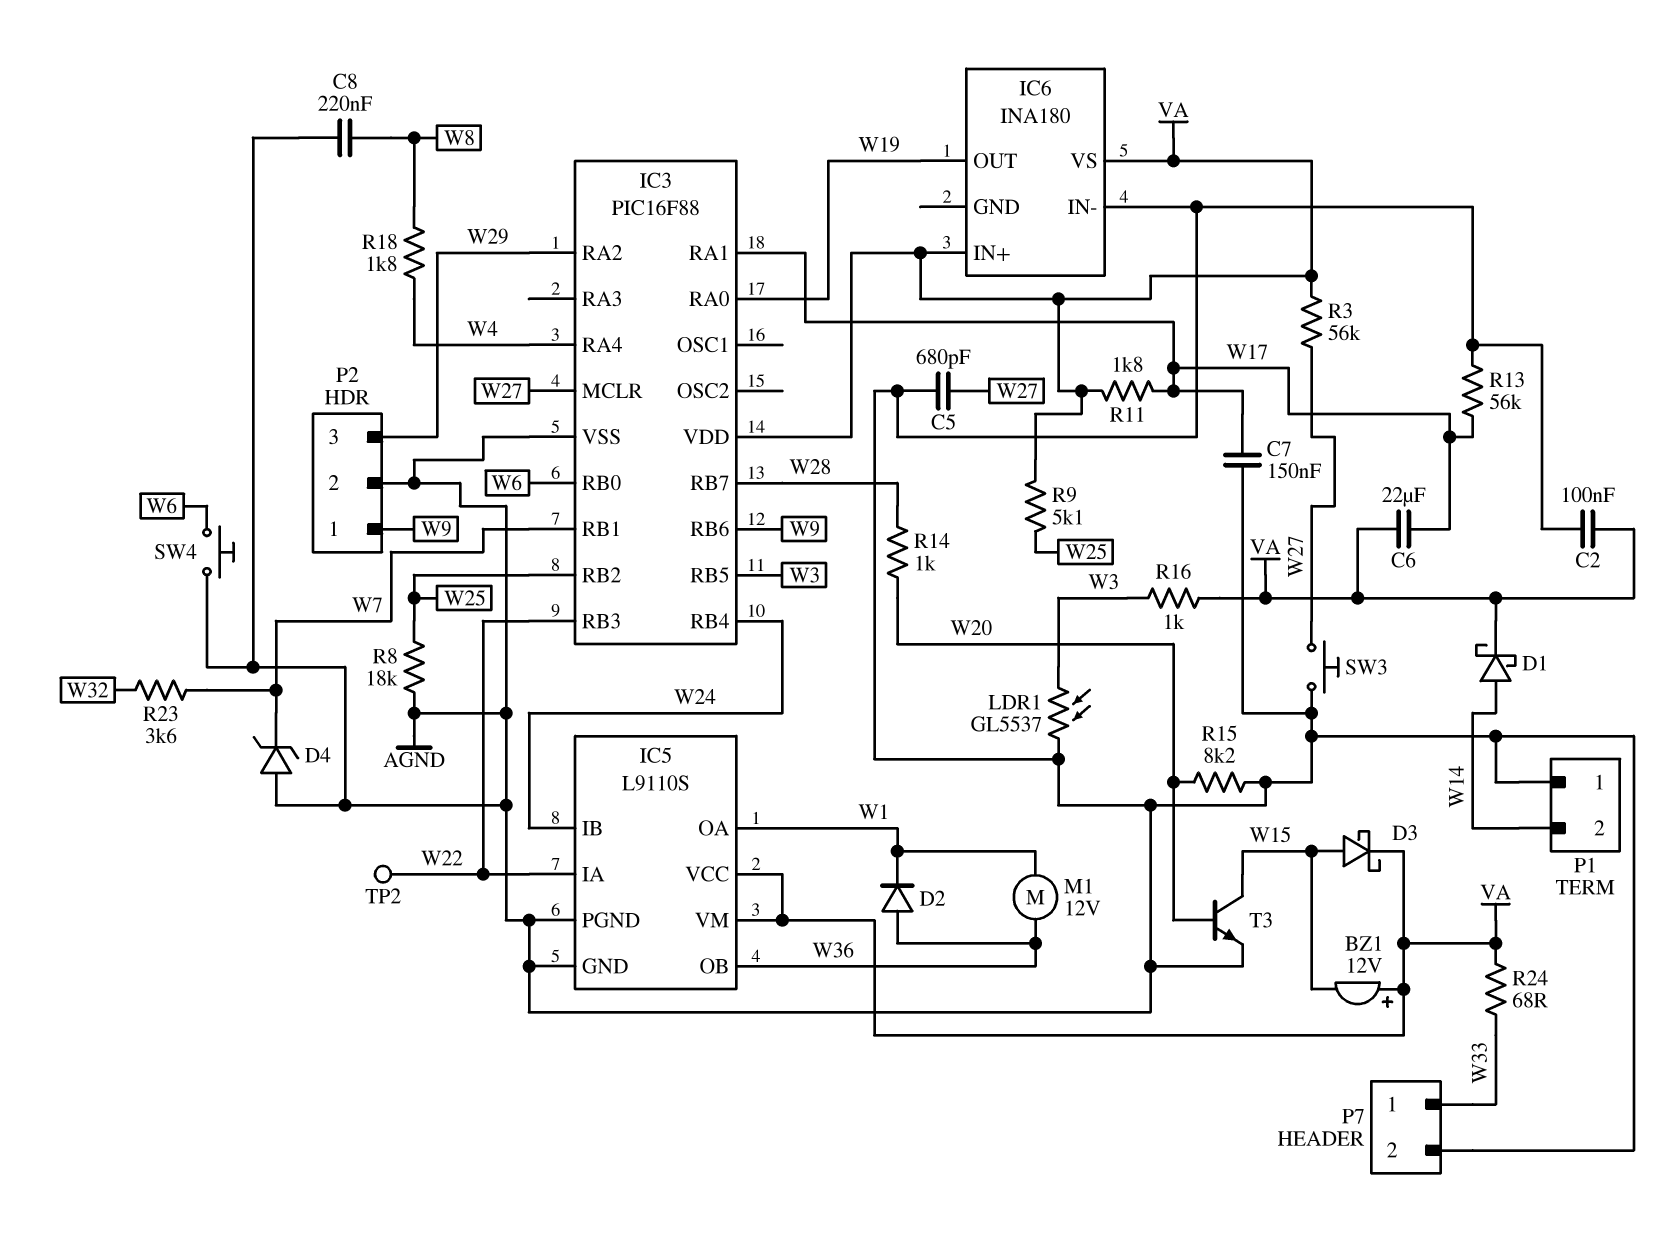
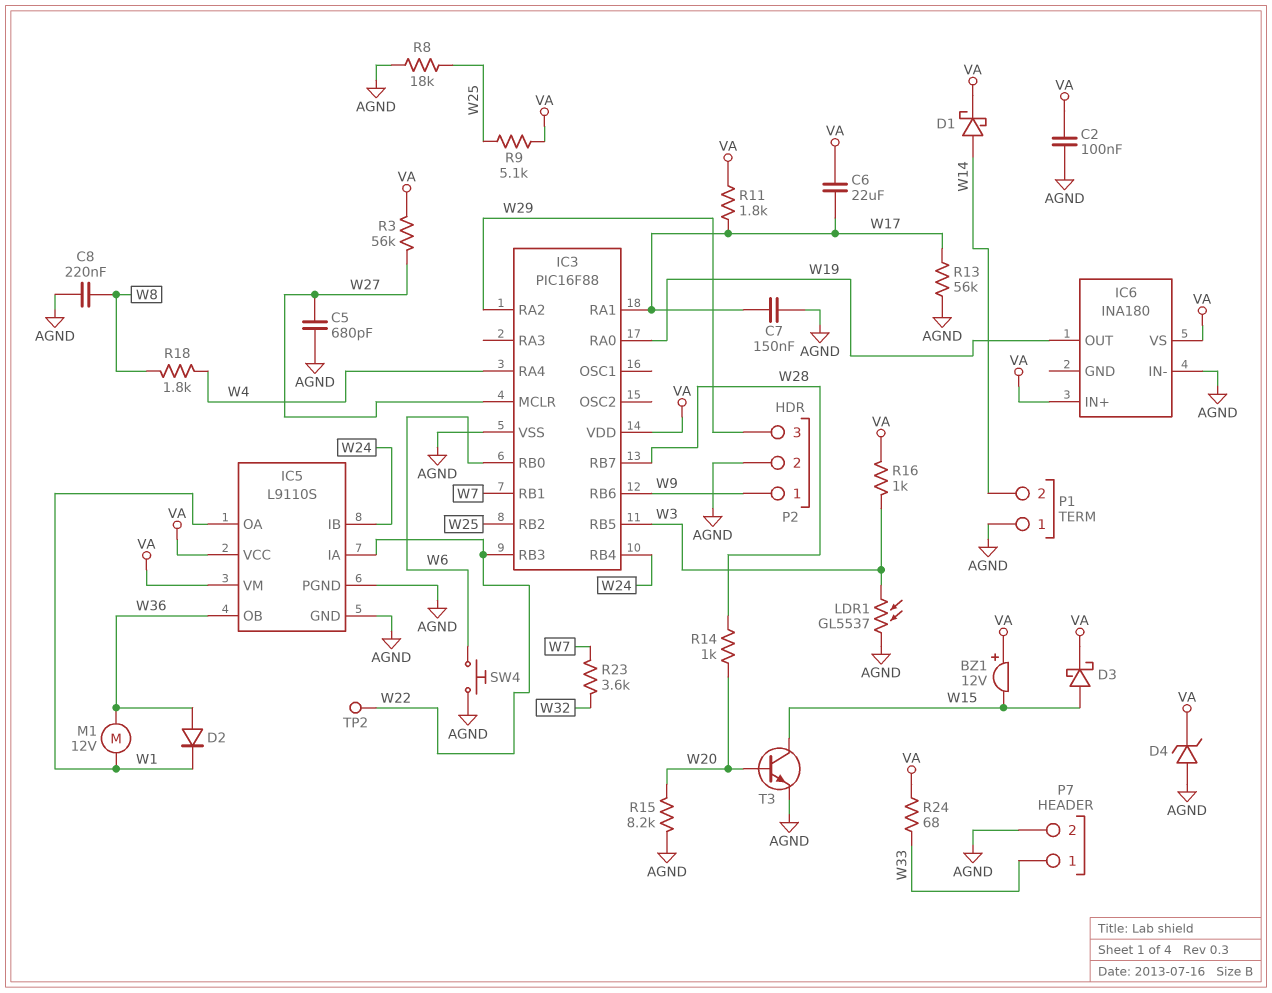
D4: zener (A AGND, K W7) -> zener (A AGND, K VA)
SW3: button (AGND, W27) -> none

